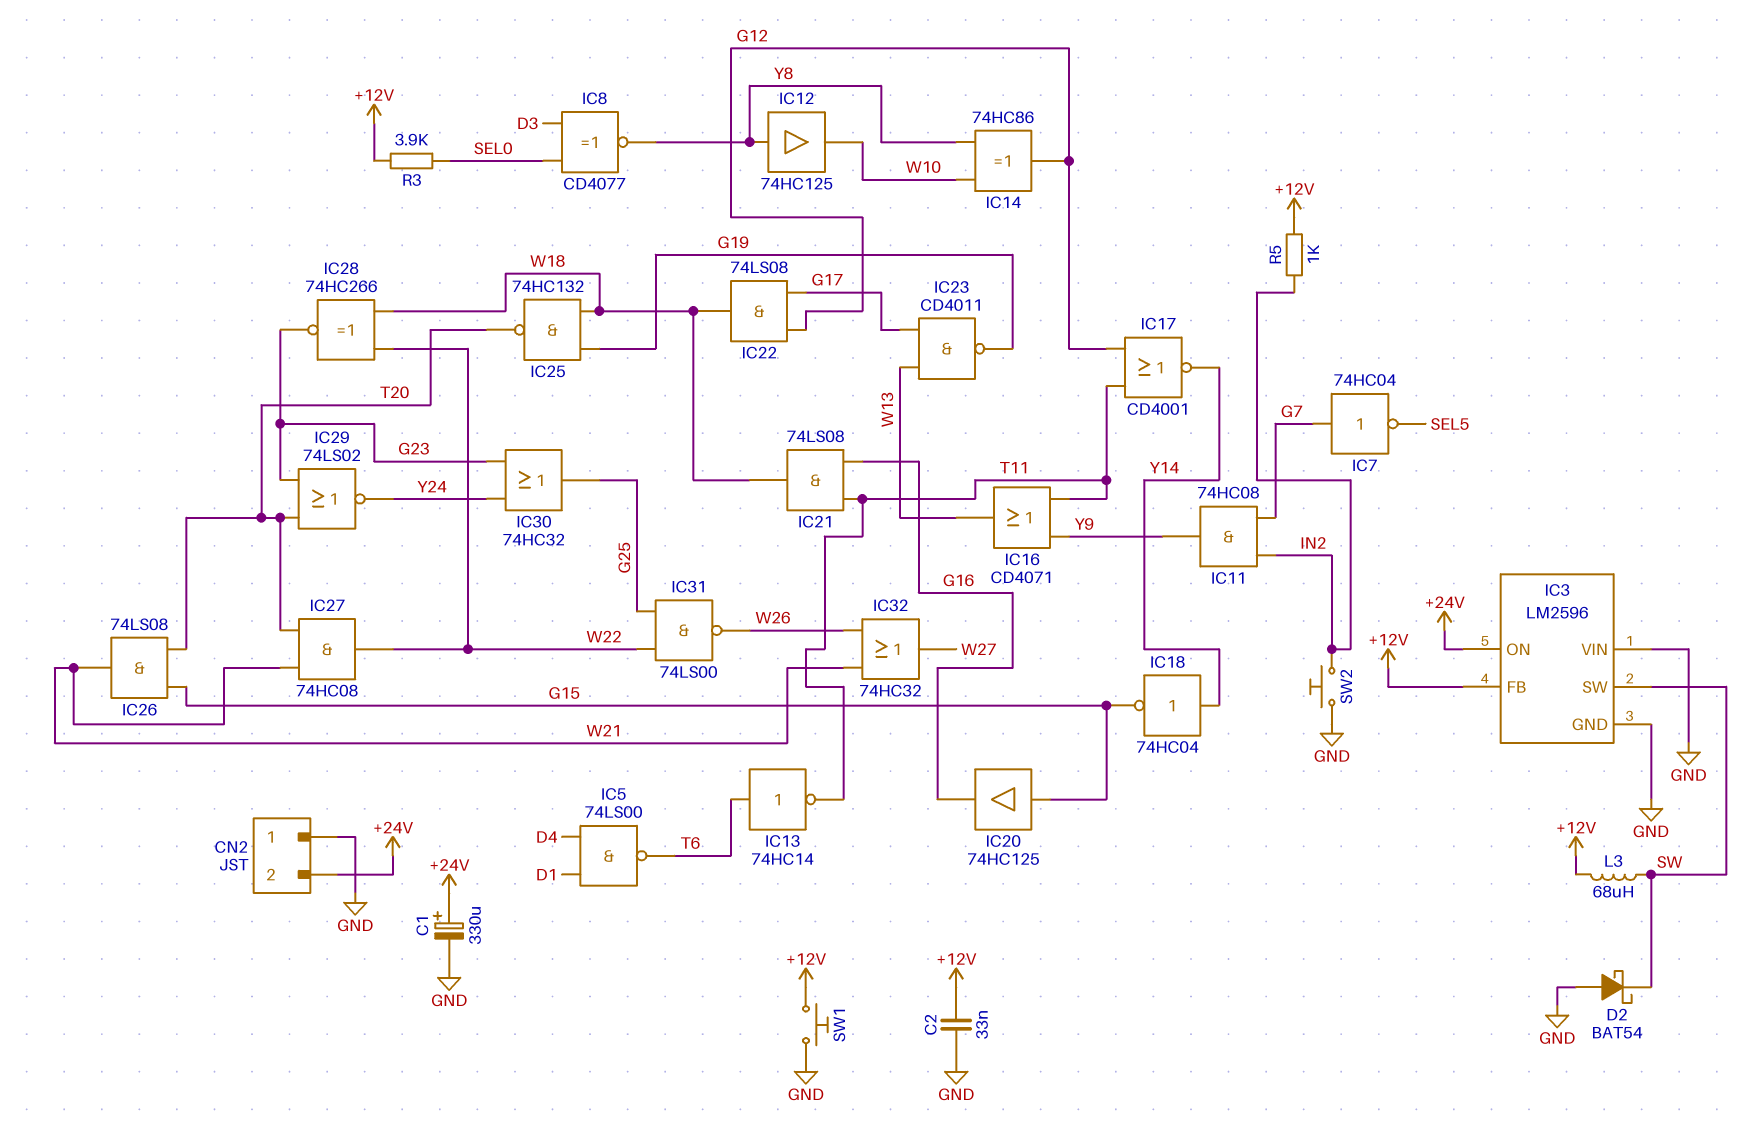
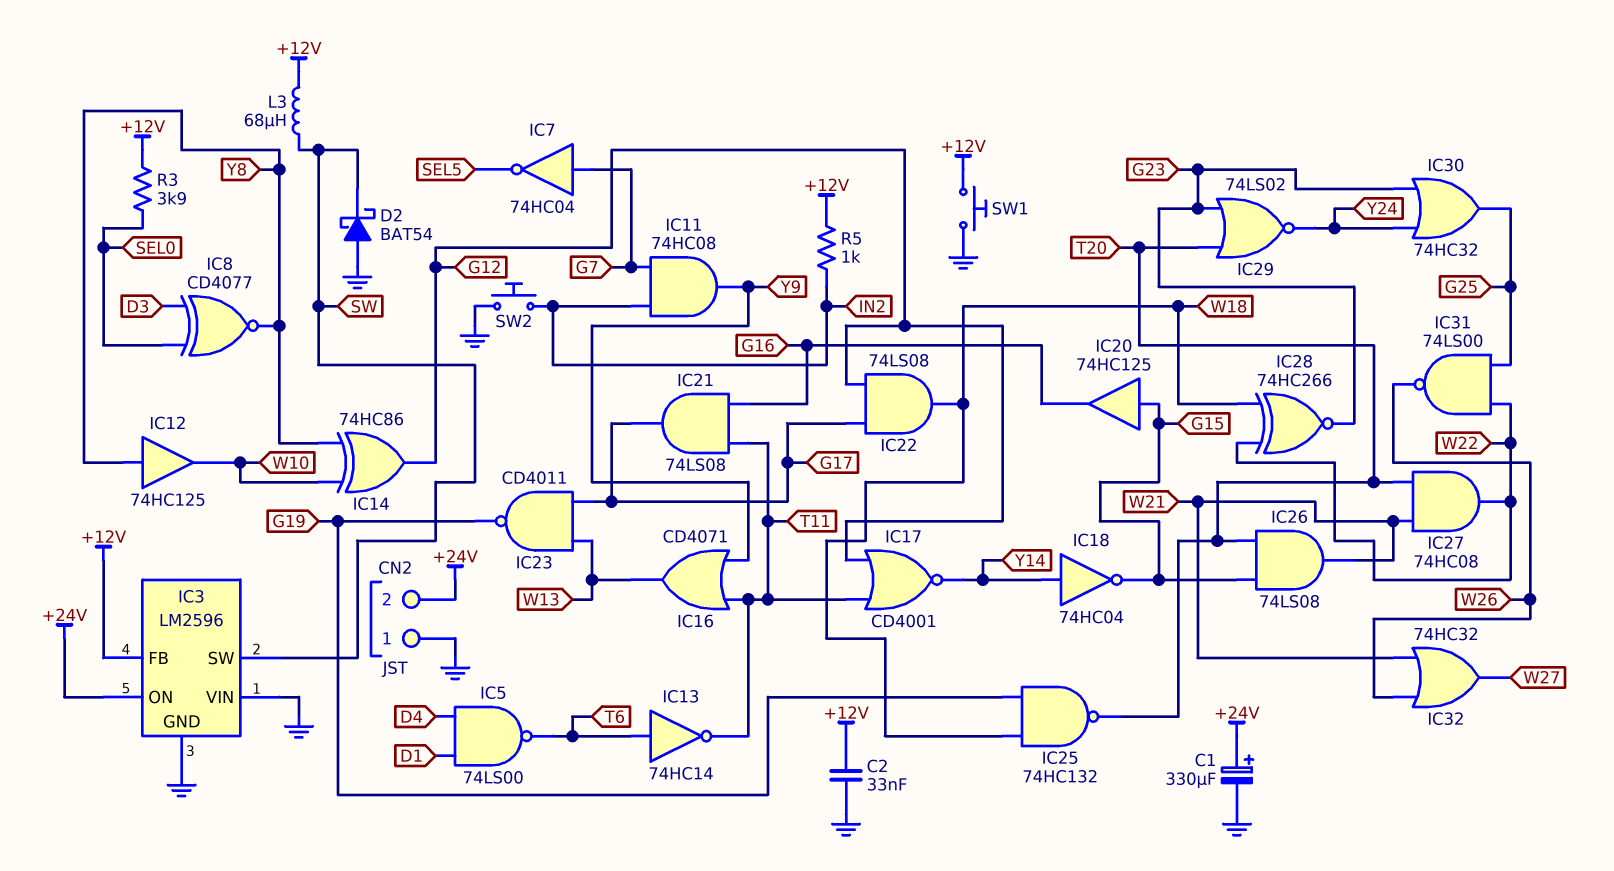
IC21: AND 74LS08 (in G16, in T11, out W18) -> AND 74LS08 (in G16, in T11, out G17)

